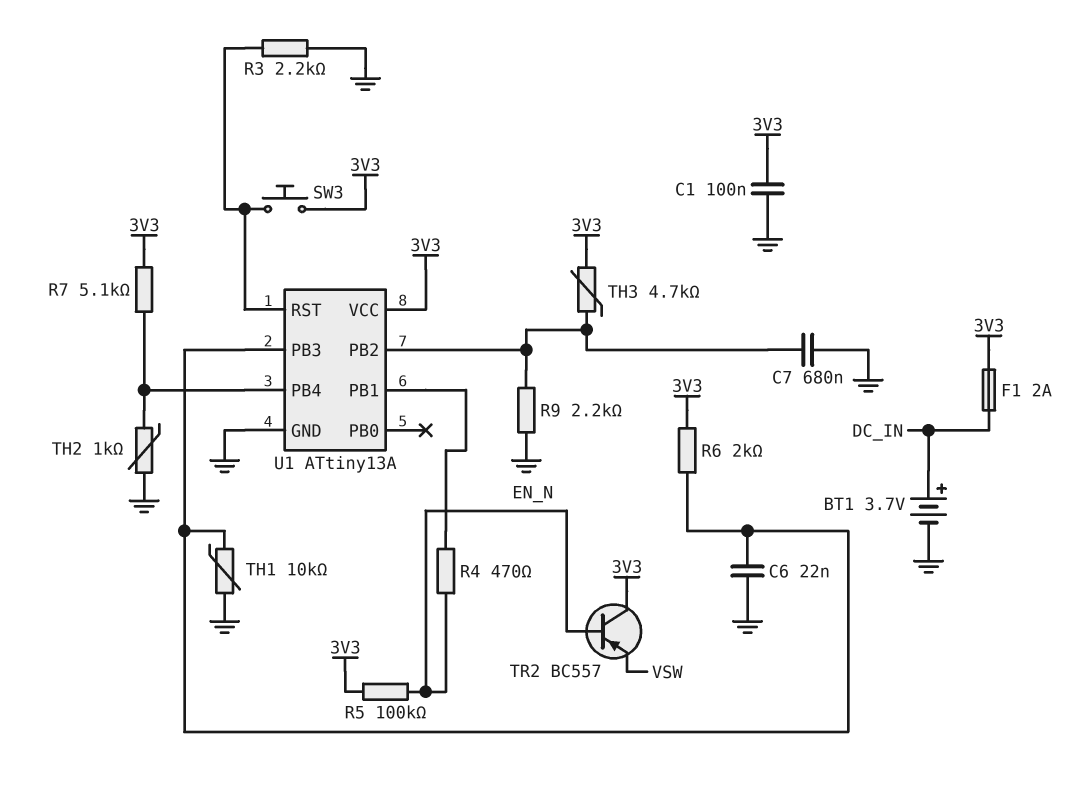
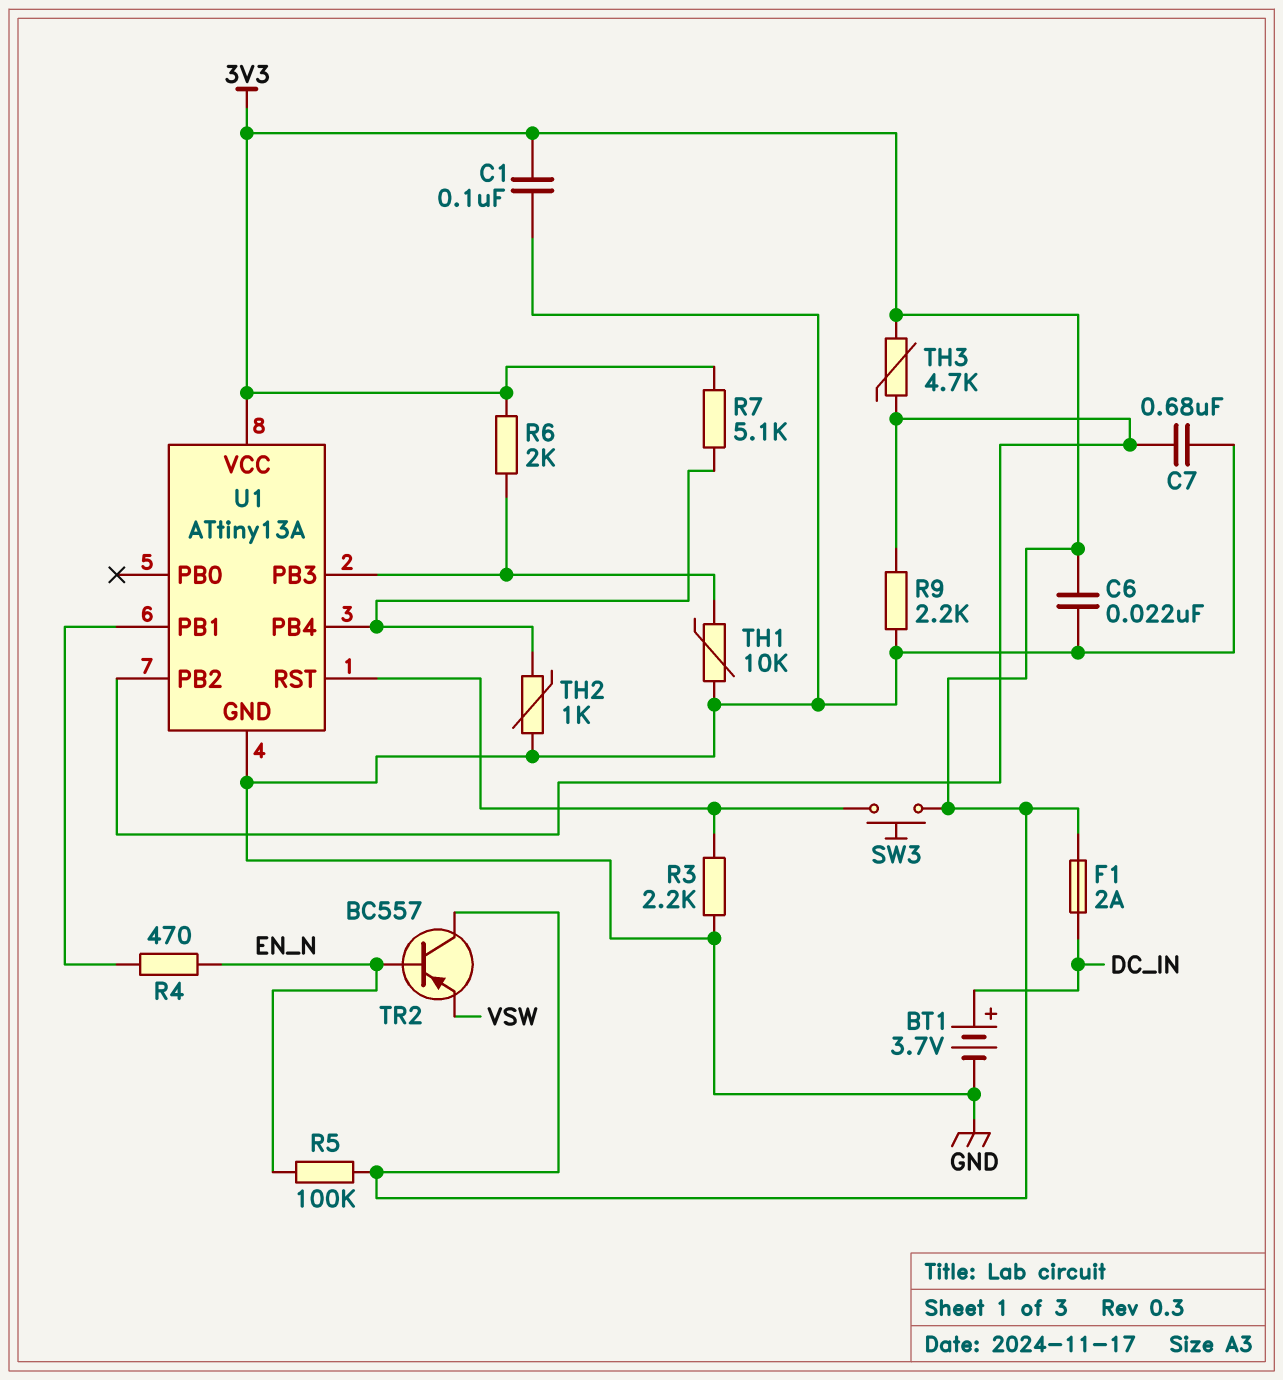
C6: 22nF (GND, U1/PB3) -> 22nF (3V3, GND)

